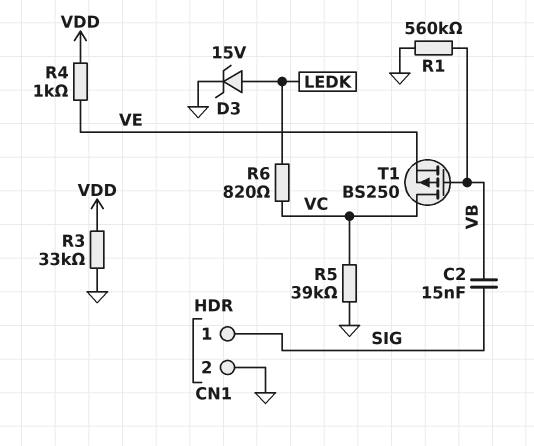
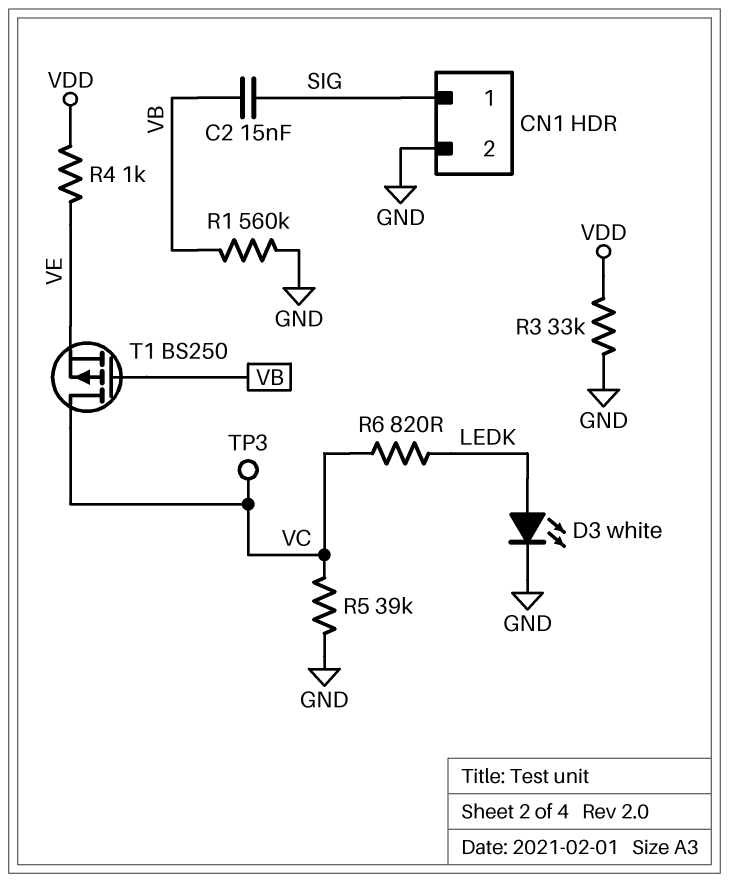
D3: zener 15V (A LEDK, K GND) -> LED white (A LEDK, K GND)
TP3: none -> test point (VC)

